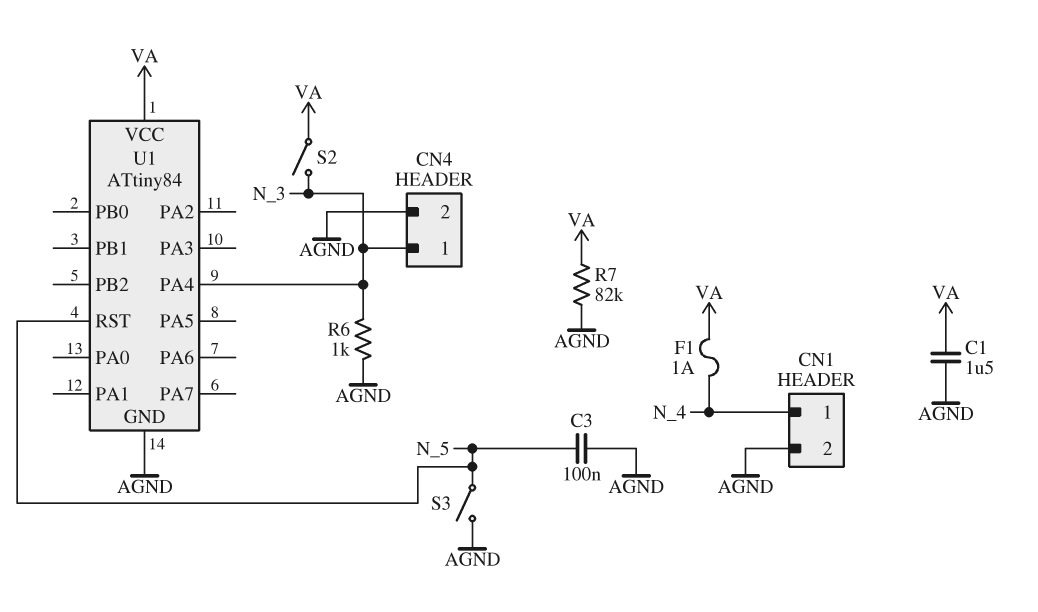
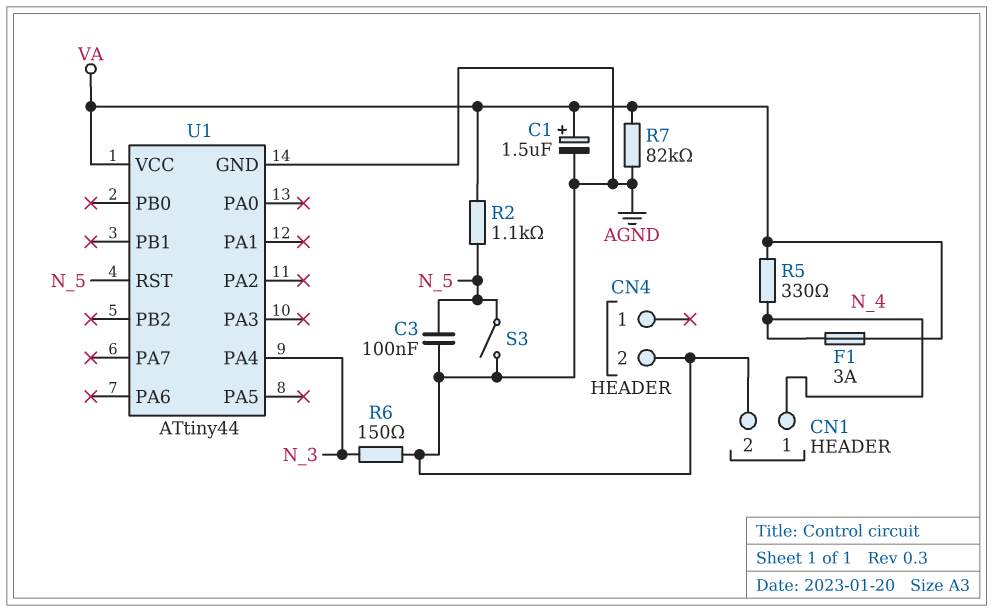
C1: 1.5uF (AGND, VA) -> 1.5uF (plus VA, minus AGND)
CN4 pin 1: N_3 -> none
F1: 1A (N_4, VA) -> 3A (N_4, VA)
R2: none -> 1.1k (N_5, VA)
R5: none -> 330 (N_4, VA)
R6: 1k (AGND, N_3) -> 150 (AGND, N_3)
S2: switch (N_3, VA) -> none
U1: ATtiny84 -> ATtiny44

